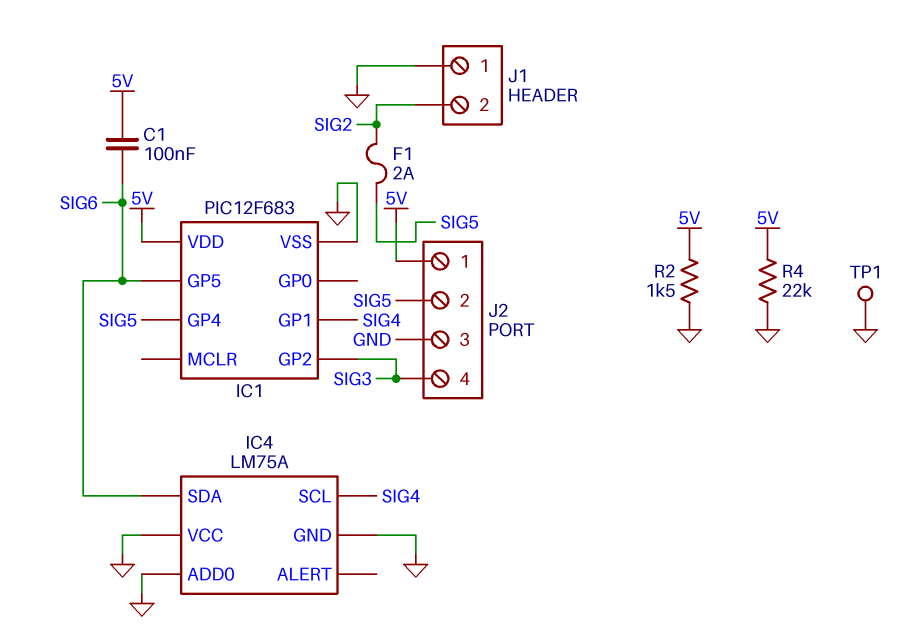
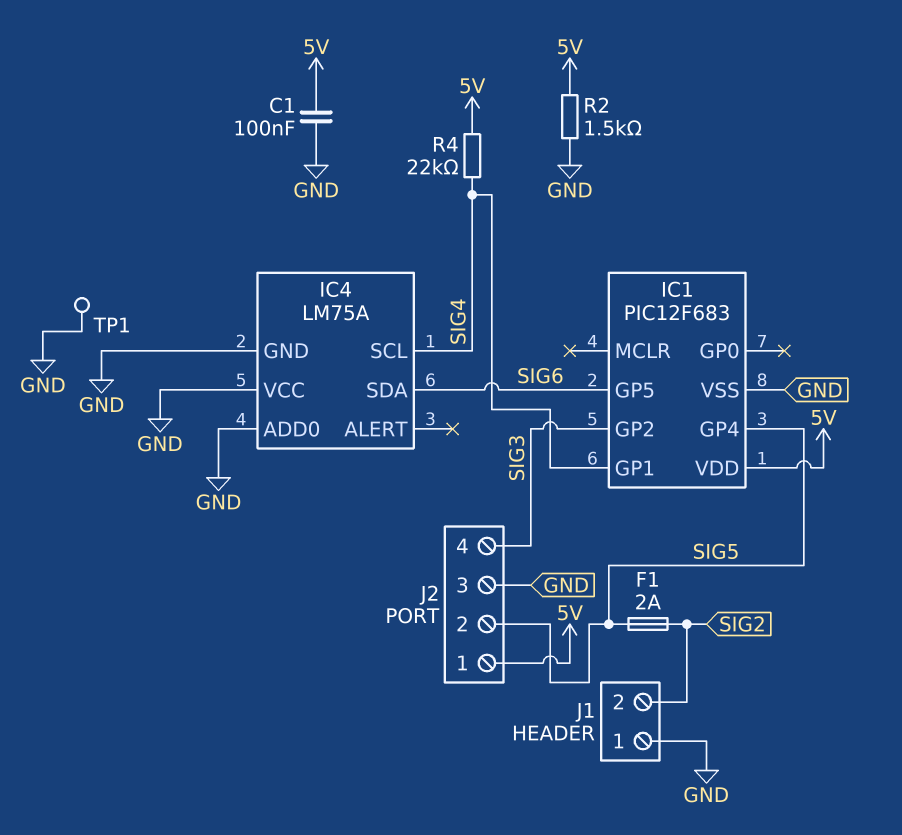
C1: 100nF (5V, SIG6) -> 100nF (5V, GND)
R4: 22k (5V, GND) -> 22k (5V, SIG4)

